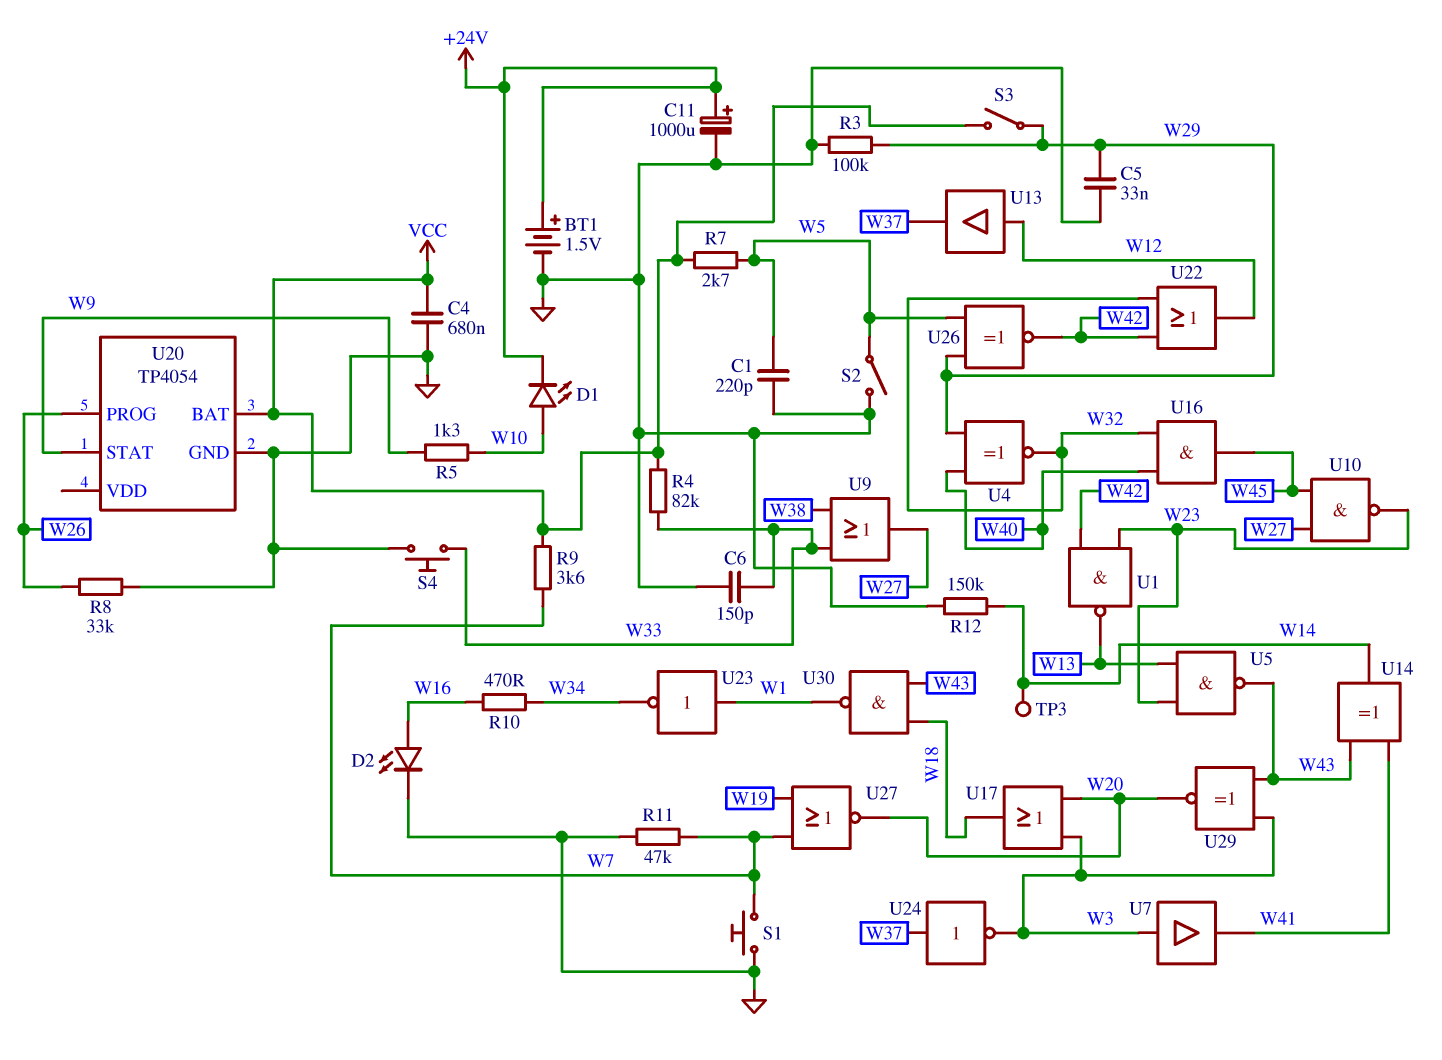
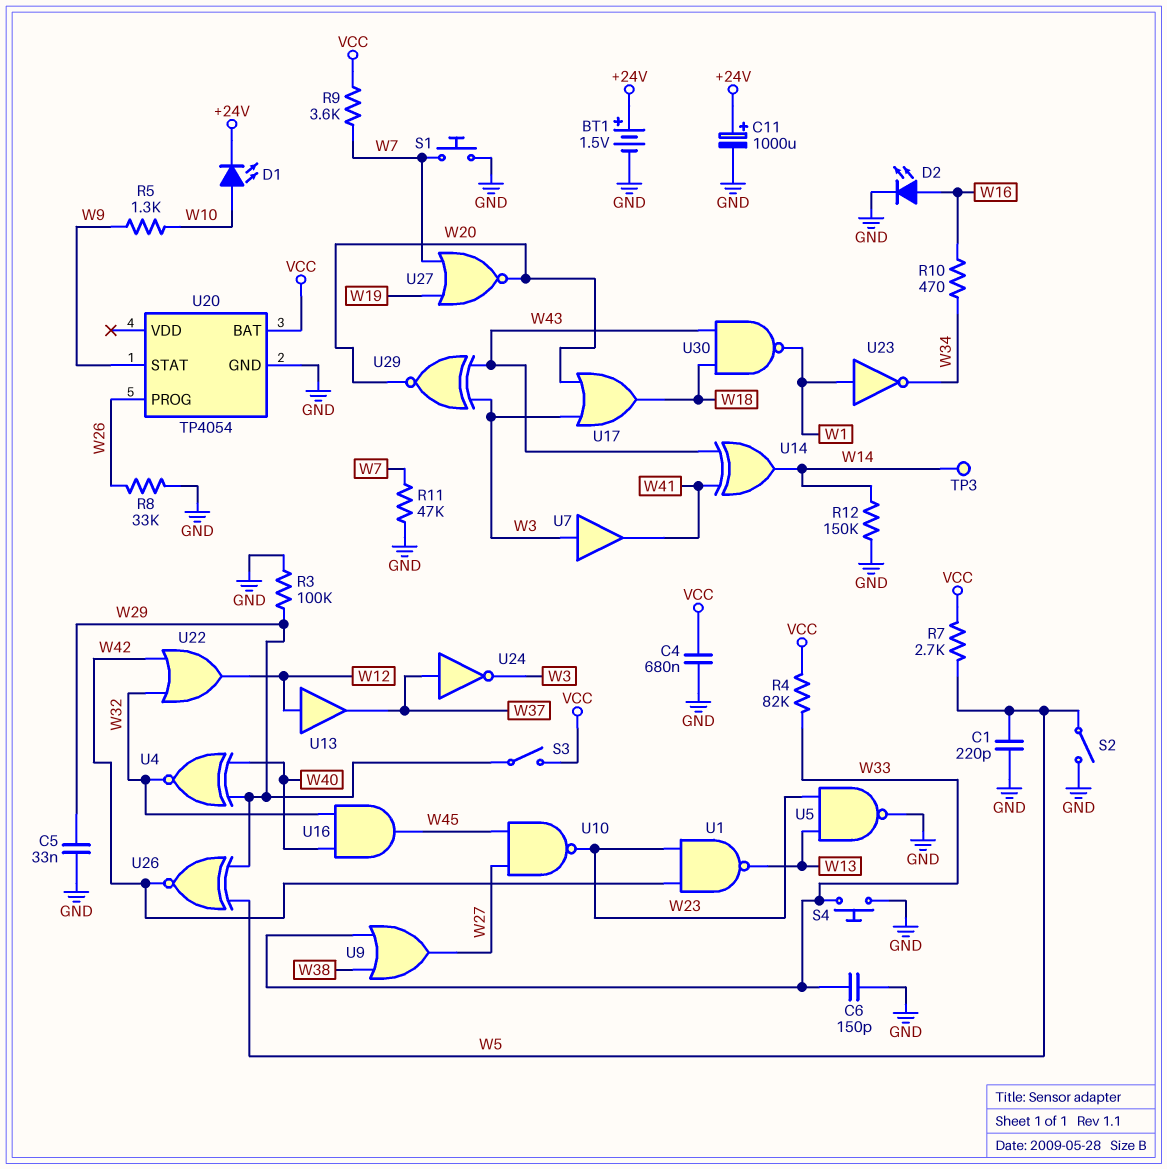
U5: NAND (in W13, in W23, out W43) -> NAND (in W13, in W23, out GND)

